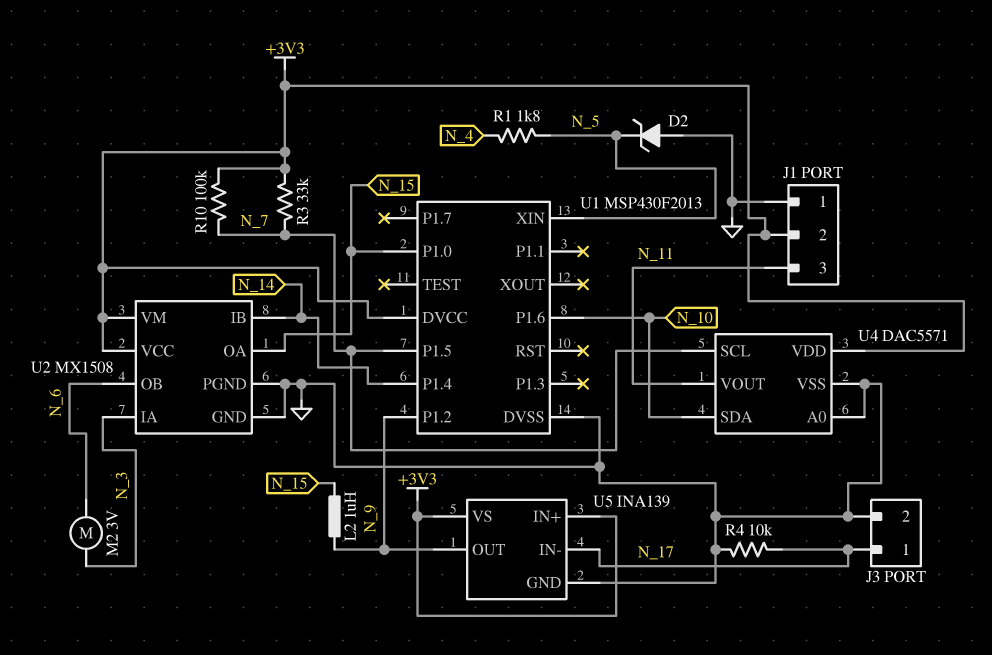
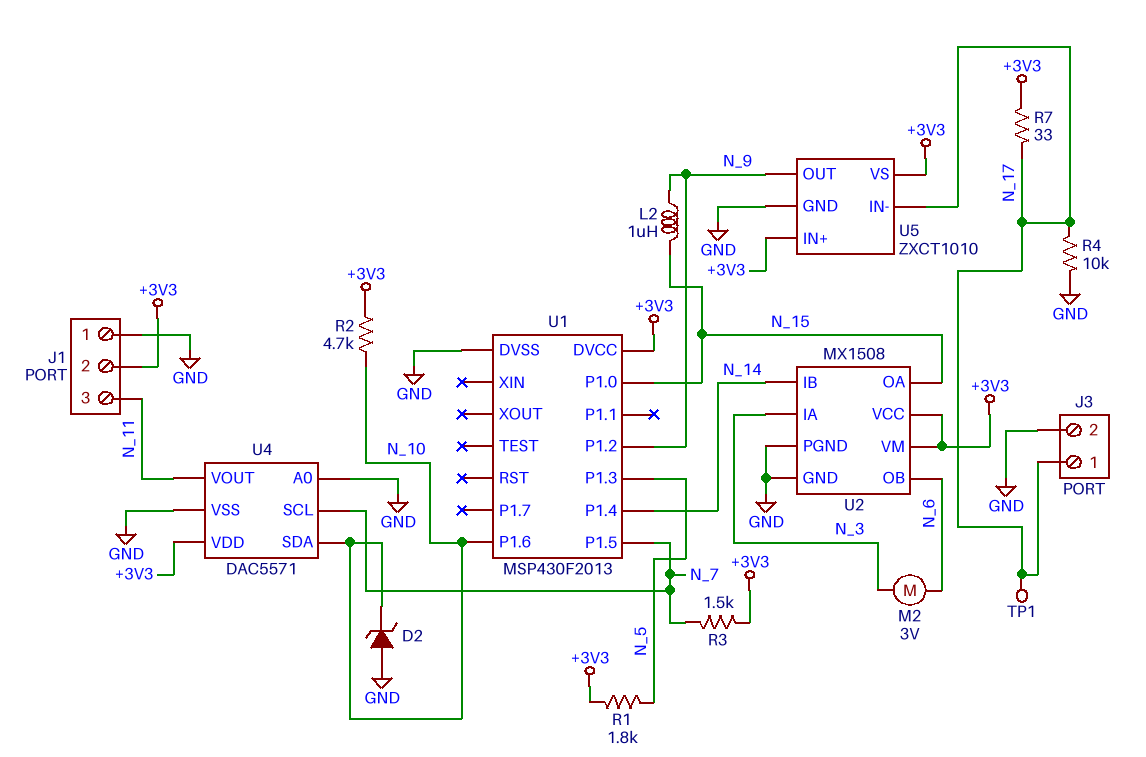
D2: zener (A GND, K N_5) -> zener (A GND, K N_10)
R1: 1.8k (N_4, N_5) -> 1.8k (+3V3, N_5)
R2: none -> 4.7k (+3V3, N_10)
R3: 33k (+3V3, N_7) -> 1.5k (+3V3, N_7)
R7: none -> 33 (+3V3, N_17)
R10: 100k (+3V3, N_7) -> none
TP1: none -> test point (N_17)
U1 pin P1.3: none -> N_5
U1 pin XIN: N_5 -> none
U5: INA139 -> ZXCT1010

